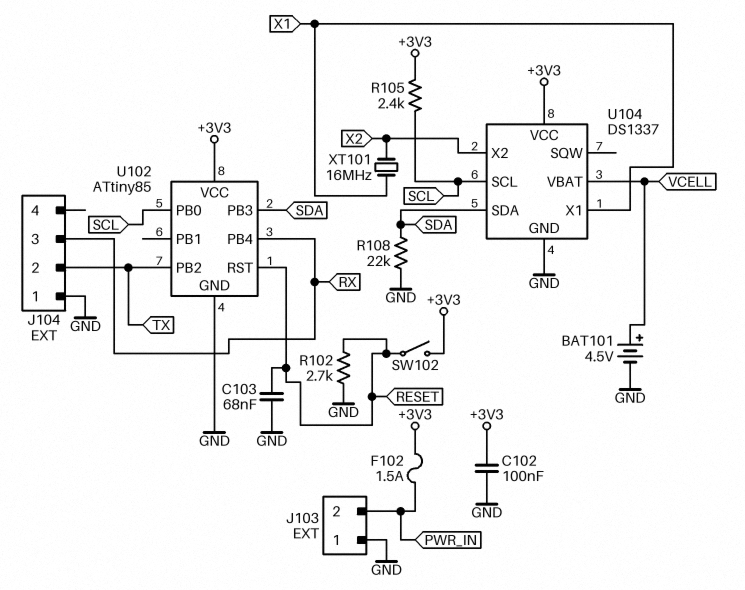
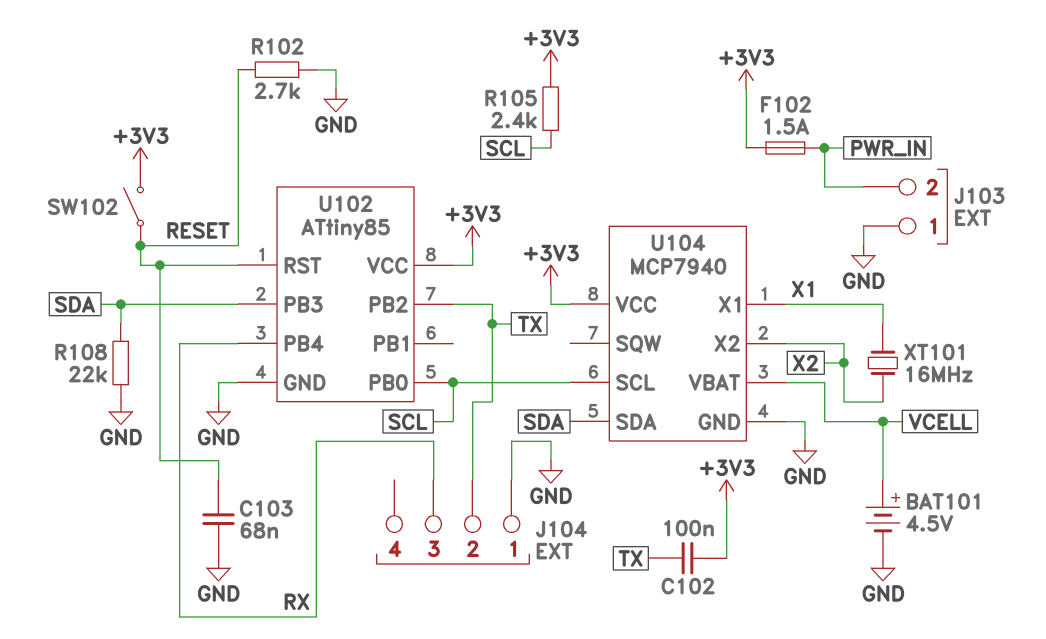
C102: 100nF (+3V3, GND) -> 100nF (+3V3, TX)
U104: DS1337 -> MCP7940

